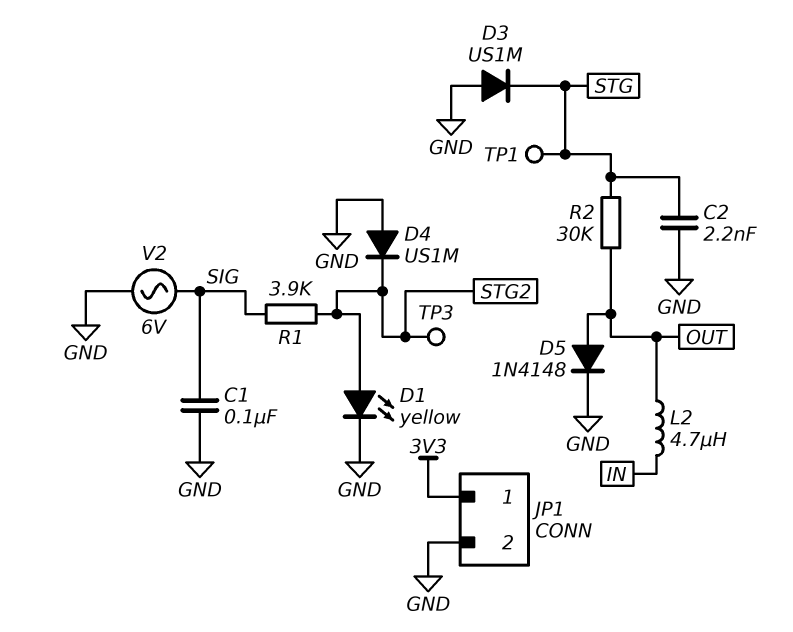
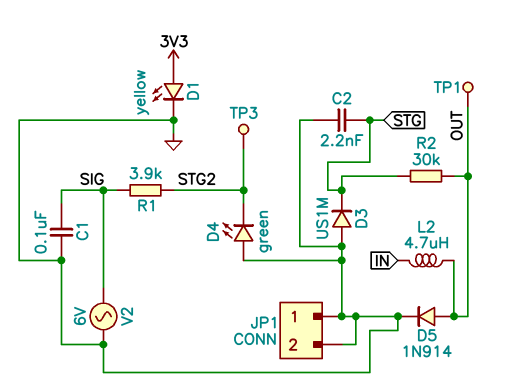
D1: LED yellow (A STG2, K GND) -> LED yellow (A 3V3, K GND)
D4: diode US1M (A GND, K STG2) -> LED green (A GND, K STG2)
D5: diode 1N4148 (A OUT, K GND) -> diode 1N914 (A OUT, K GND)
JP1 pin 1: 3V3 -> GND
TP1: test point (STG) -> test point (OUT)

